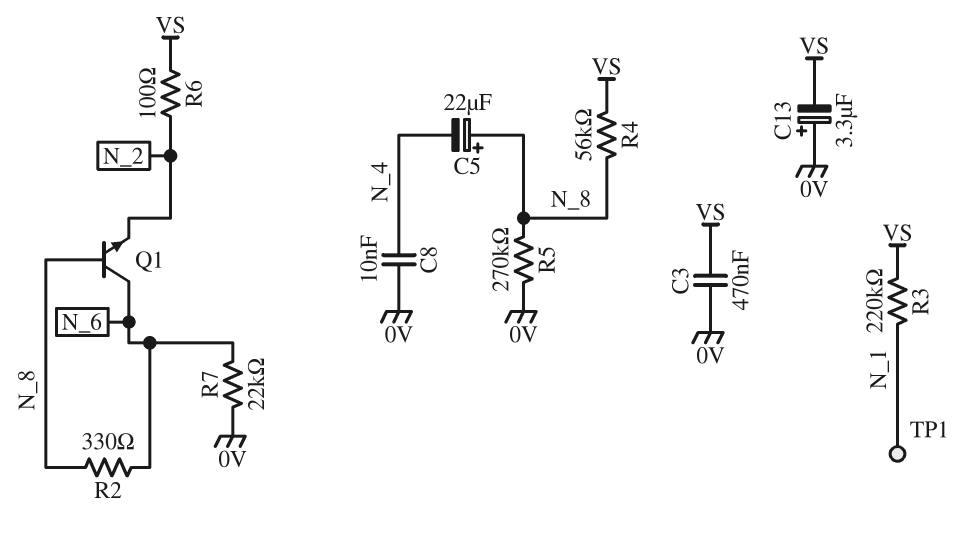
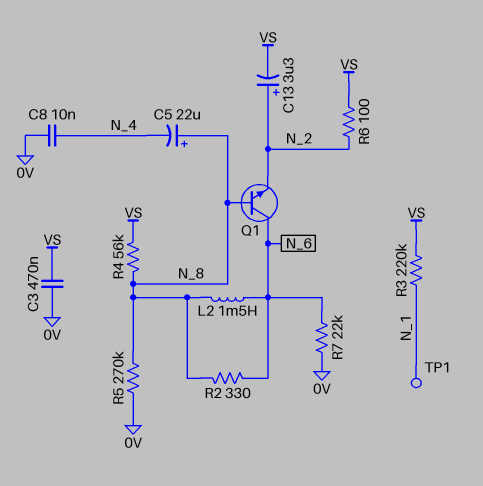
C13: 3.3uF (plus 0V, minus VS) -> 3.3uF (plus N_2, minus VS)
L2: none -> 1.5mH (N_6, N_8)

